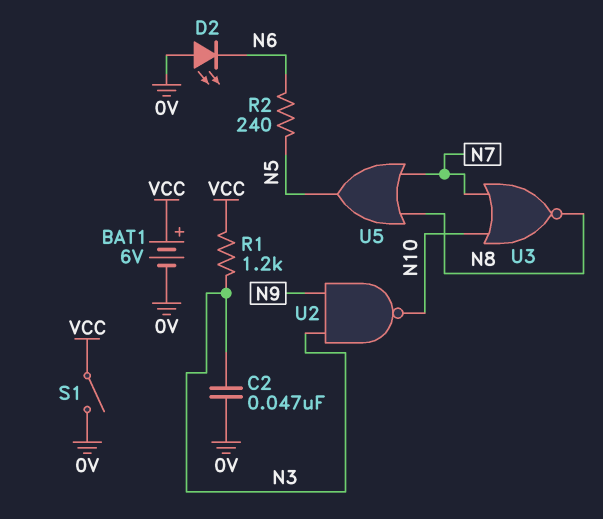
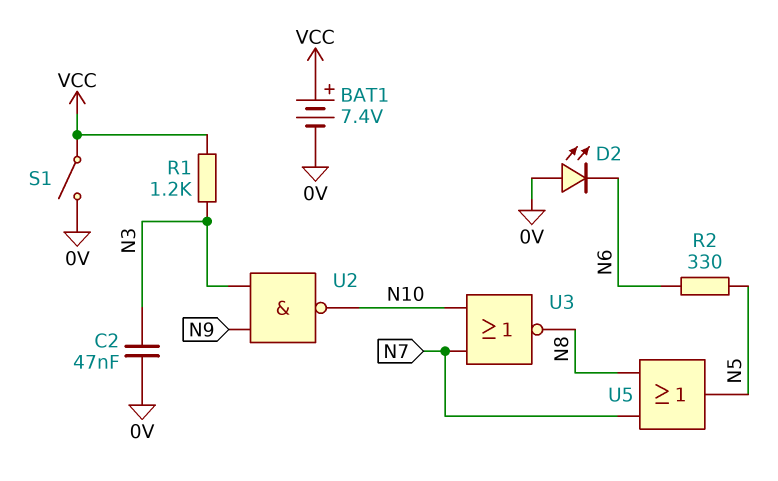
BAT1: 6V (plus VCC, minus 0V) -> 7.4V (plus VCC, minus 0V)
R2: 240 (N5, N6) -> 330 (N5, N6)

